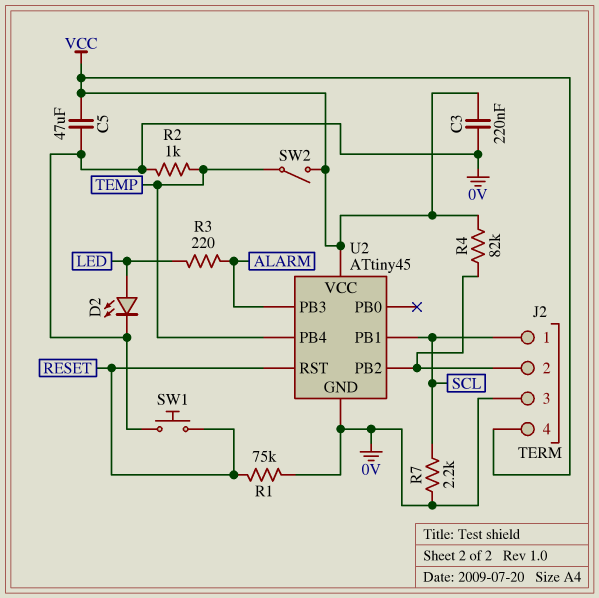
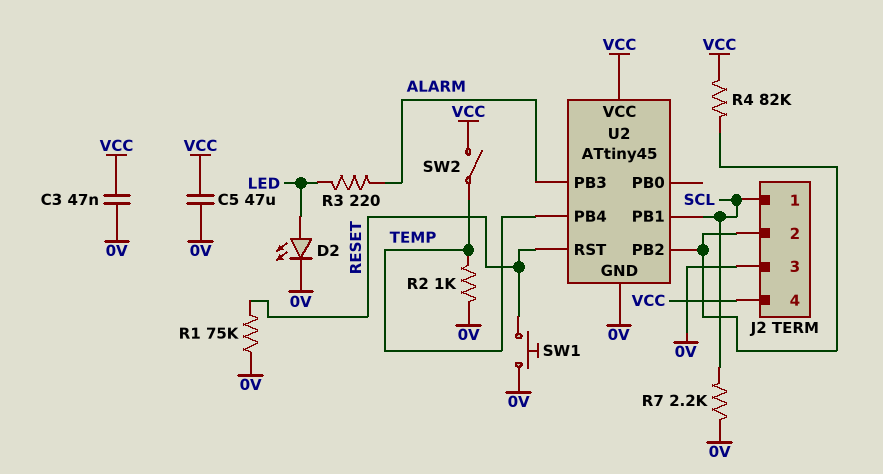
C3: 220nF (0V, VCC) -> 47nF (0V, VCC)

